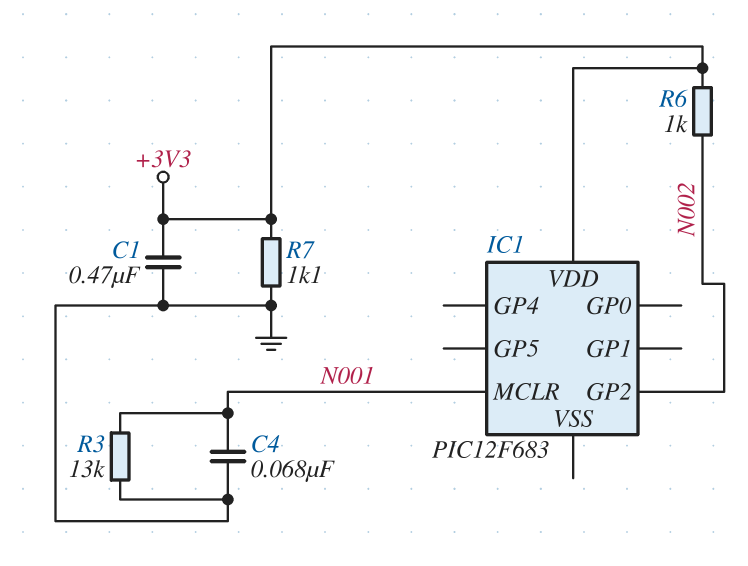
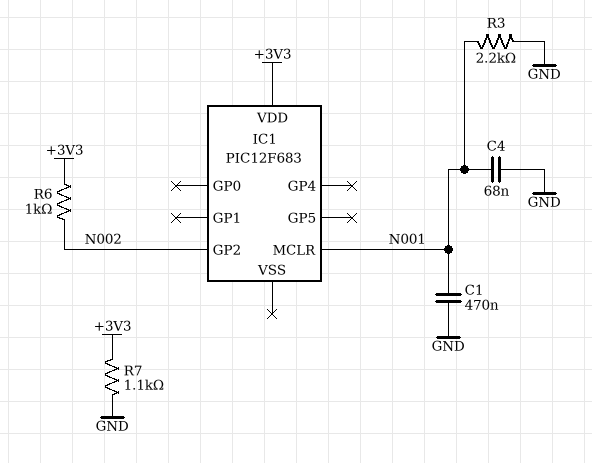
C1: 470nF (+3V3, GND) -> 470nF (GND, N001)
R3: 13k (GND, N001) -> 2.2k (GND, N001)

